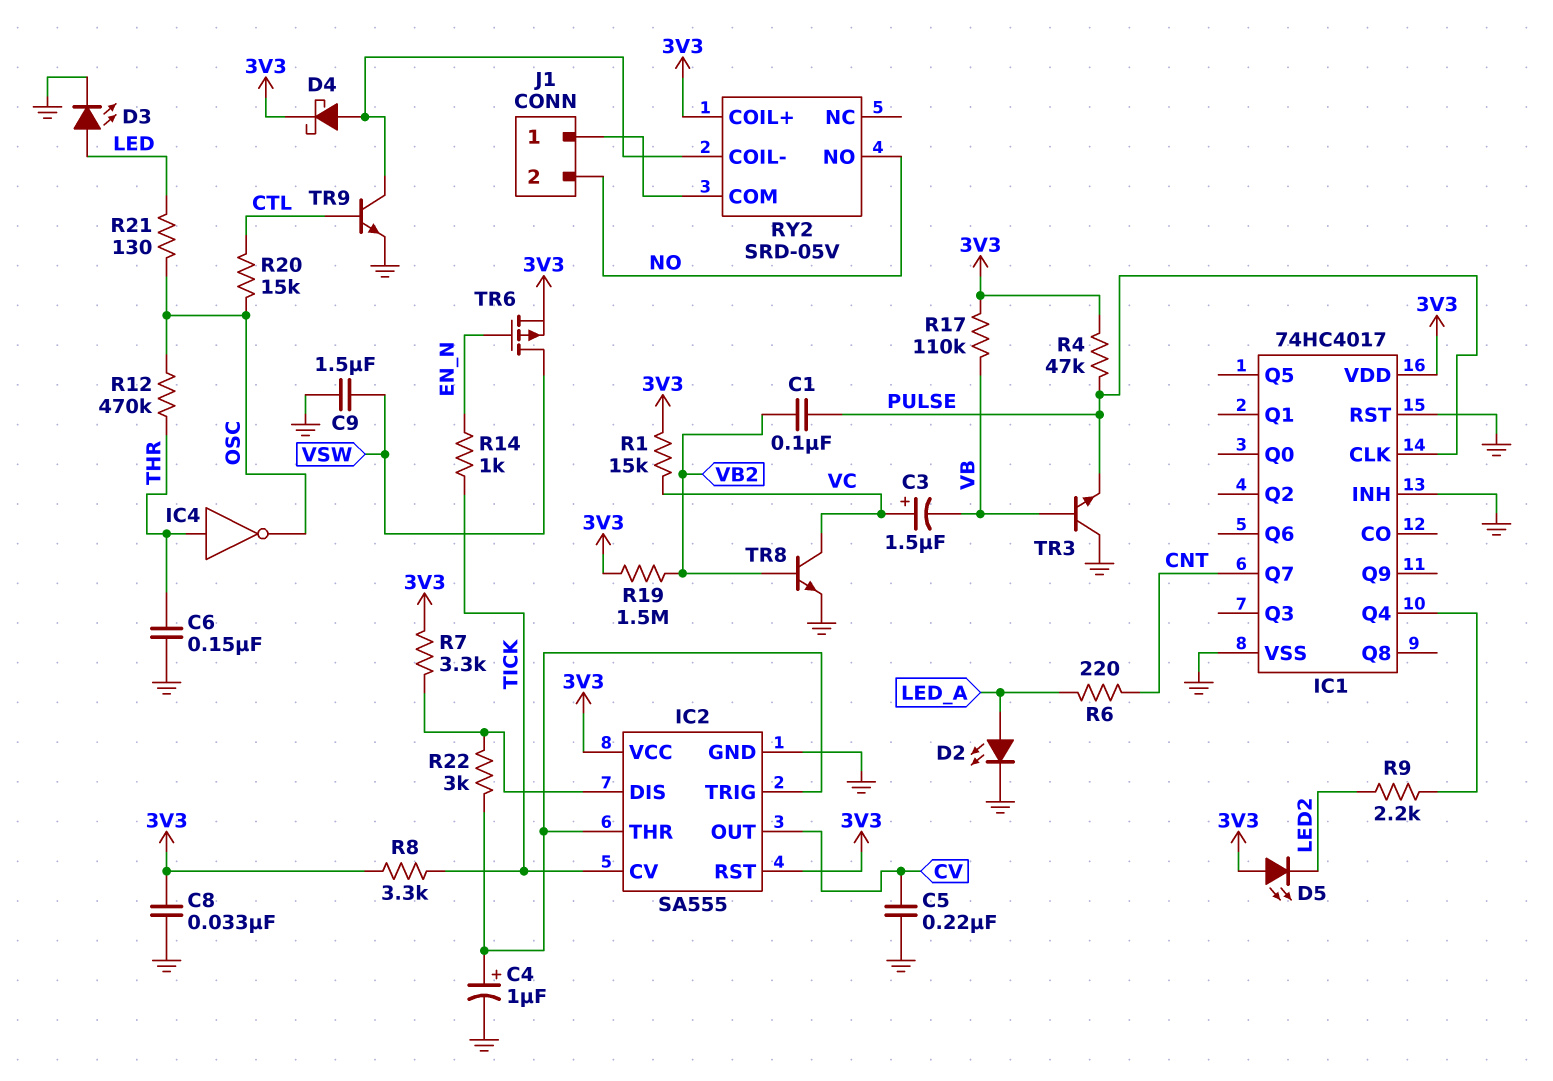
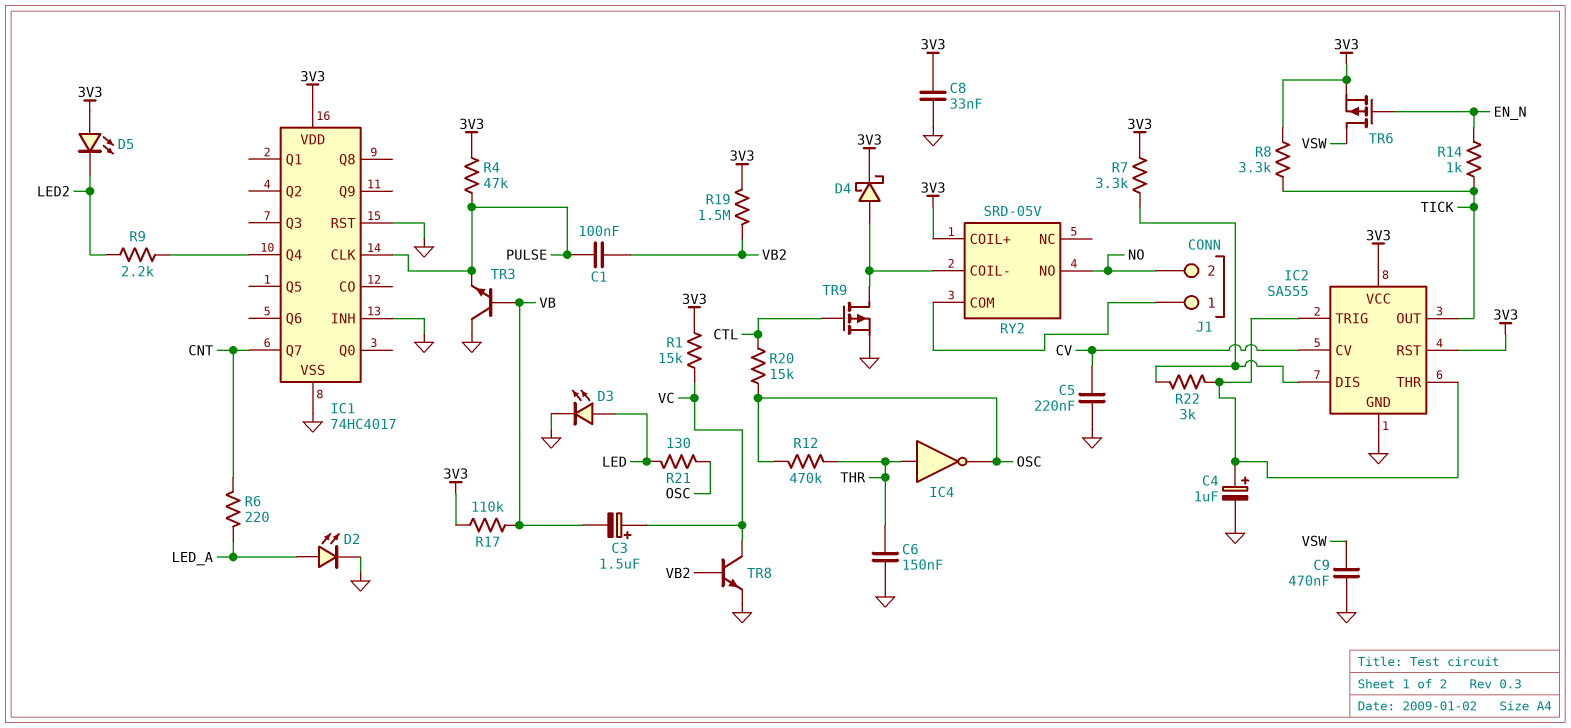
C9: 1.5uF (GND, VSW) -> 470nF (GND, VSW)
IC2 pin CV: TICK -> CV
IC2 pin OUT: CV -> TICK
TR9: NPN (B CTL, C RY2/COIL-, E GND) -> PMOS (G CTL, D RY2/COIL-, S GND)

